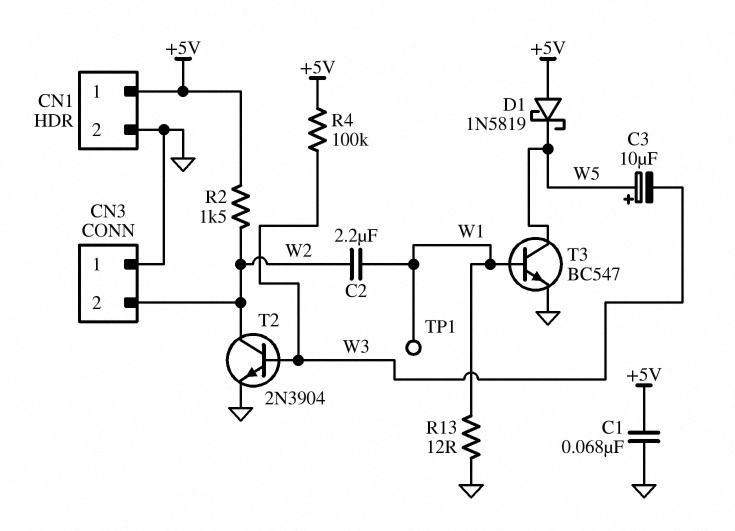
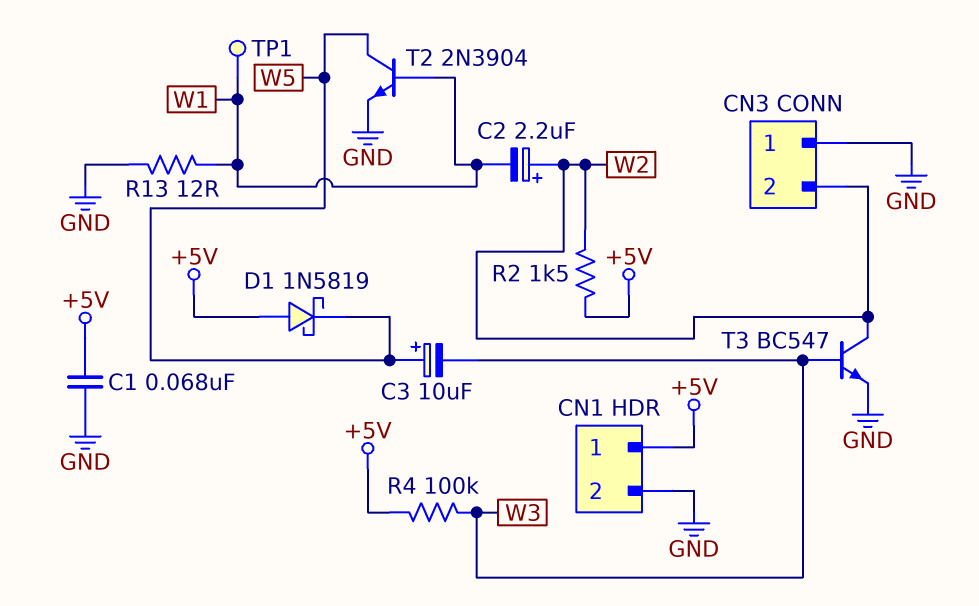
C2: 2.2uF (W1, W2) -> 2.2uF (plus W2, minus W1)
T2: NPN 2N3904 (B W3, C W2, E GND) -> NPN 2N3904 (B W1, C W5, E GND)
T3: NPN BC547 (B W1, C W5, E GND) -> NPN BC547 (B W3, C W2, E GND)

